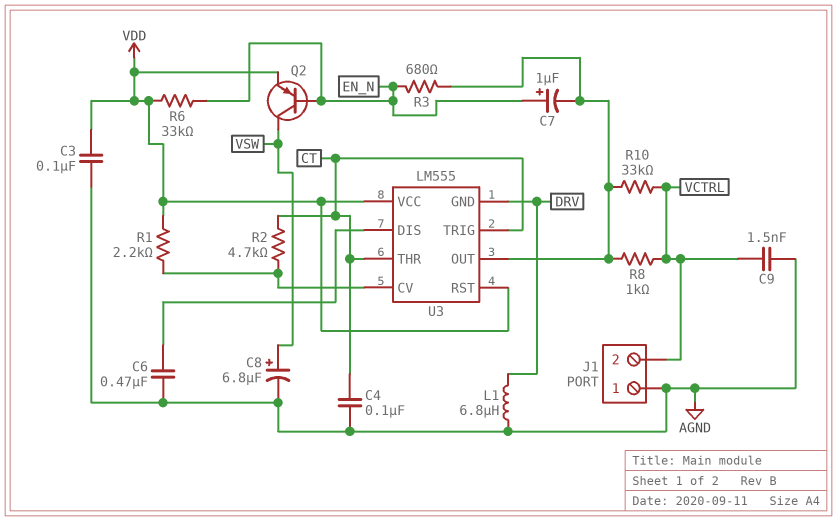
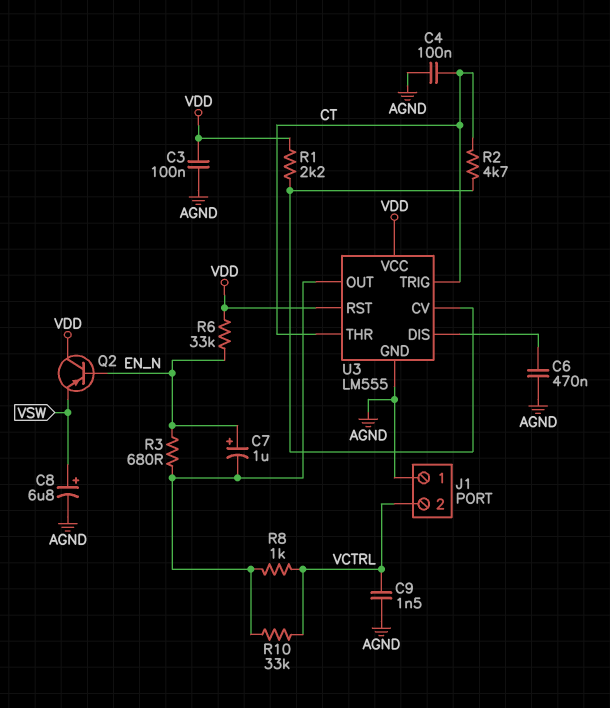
L1: 6.8uH (AGND, DRV) -> none
Q2: PNP (B EN_N, C VSW, E VDD) -> PNP (B EN_N, C VDD, E VSW)
U3 pin GND: DRV -> AGND

